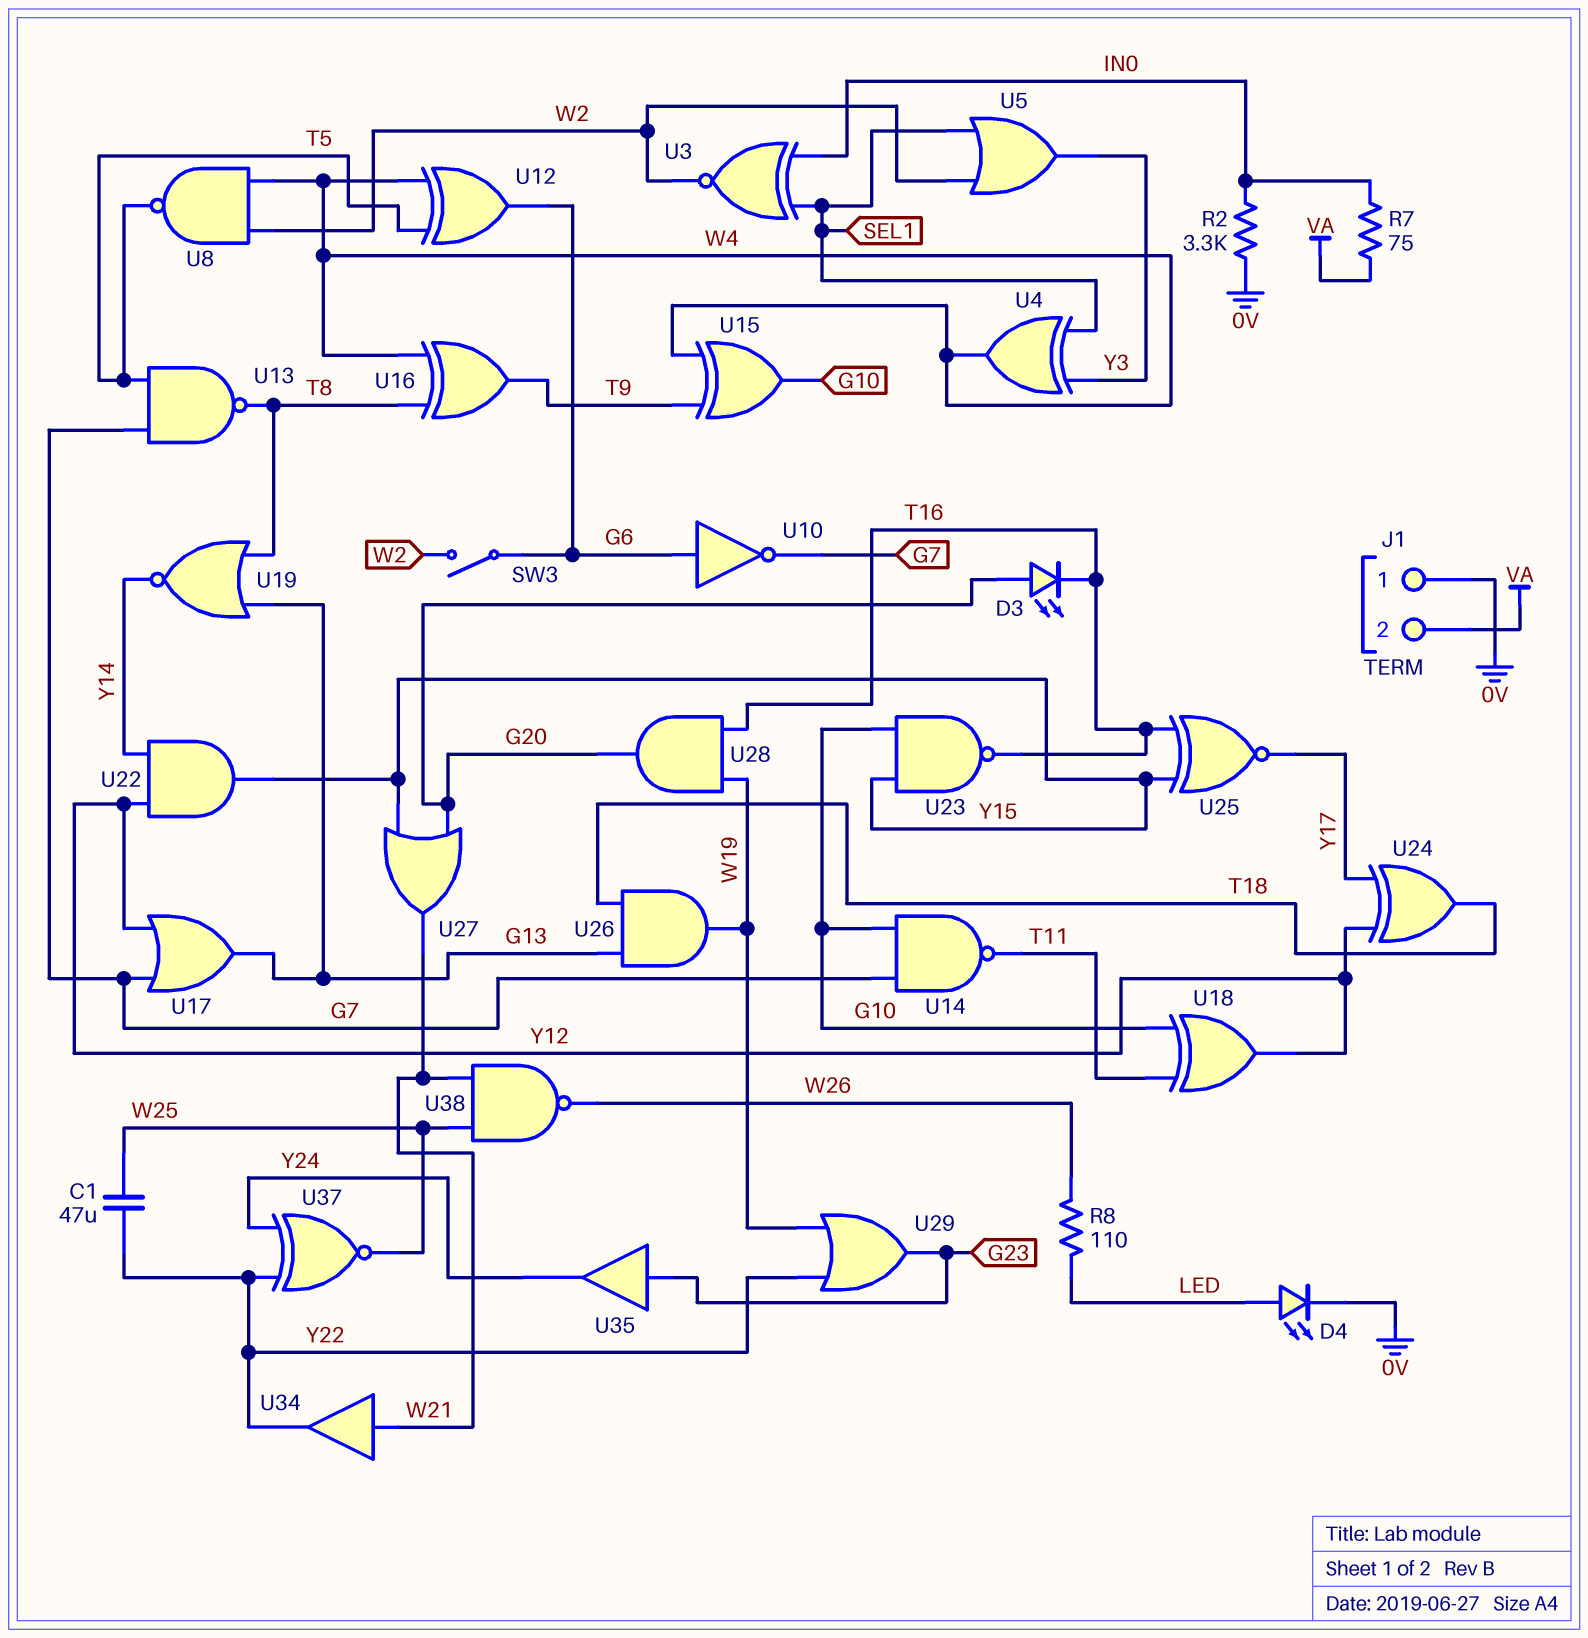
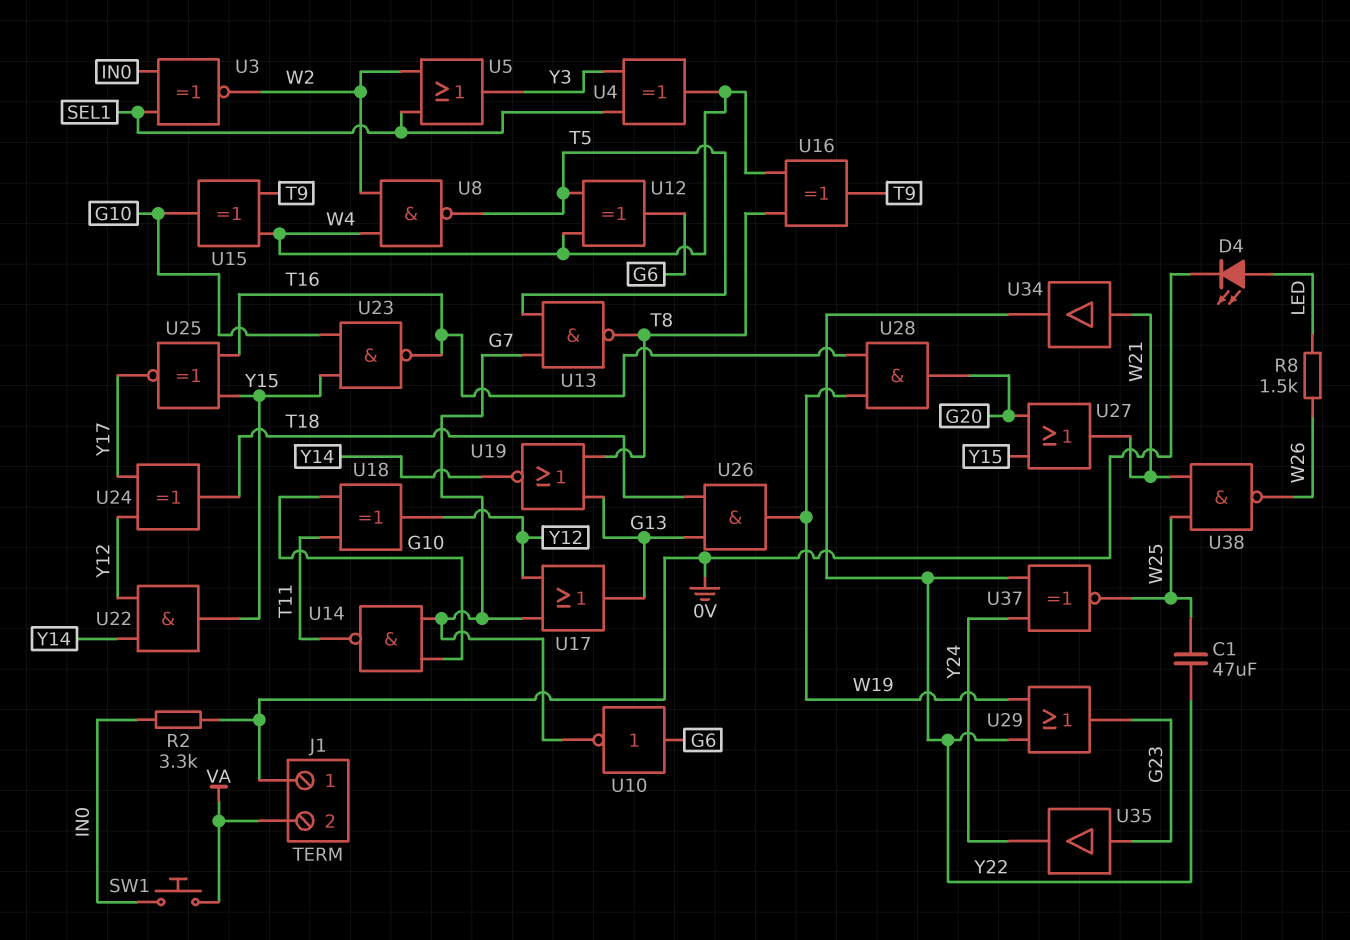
D3: LED (A G20, K T16) -> none
R7: 75 (IN0, VA) -> none
R8: 110 (LED, W26) -> 1.5k (LED, W26)
SW1: none -> button (IN0, VA)
SW3: switch (G6, W2) -> none

